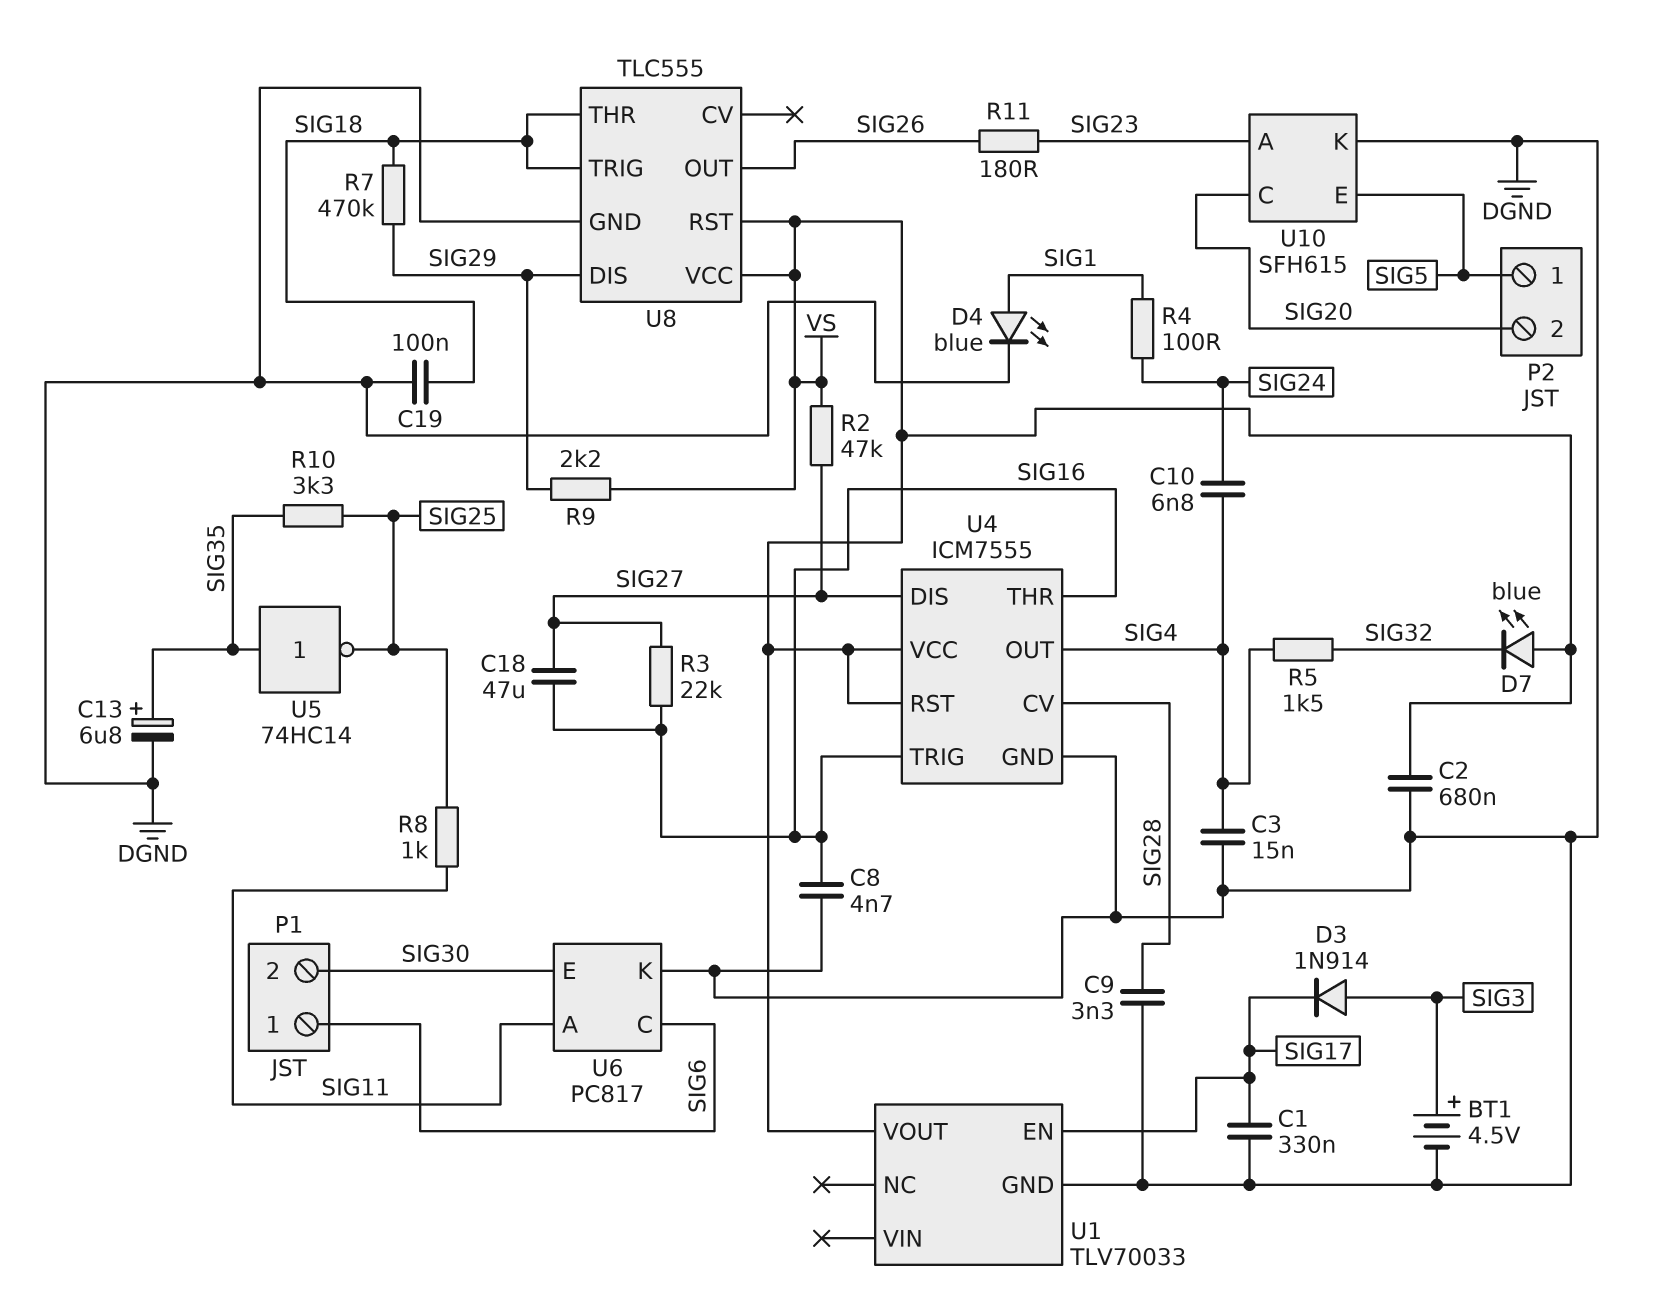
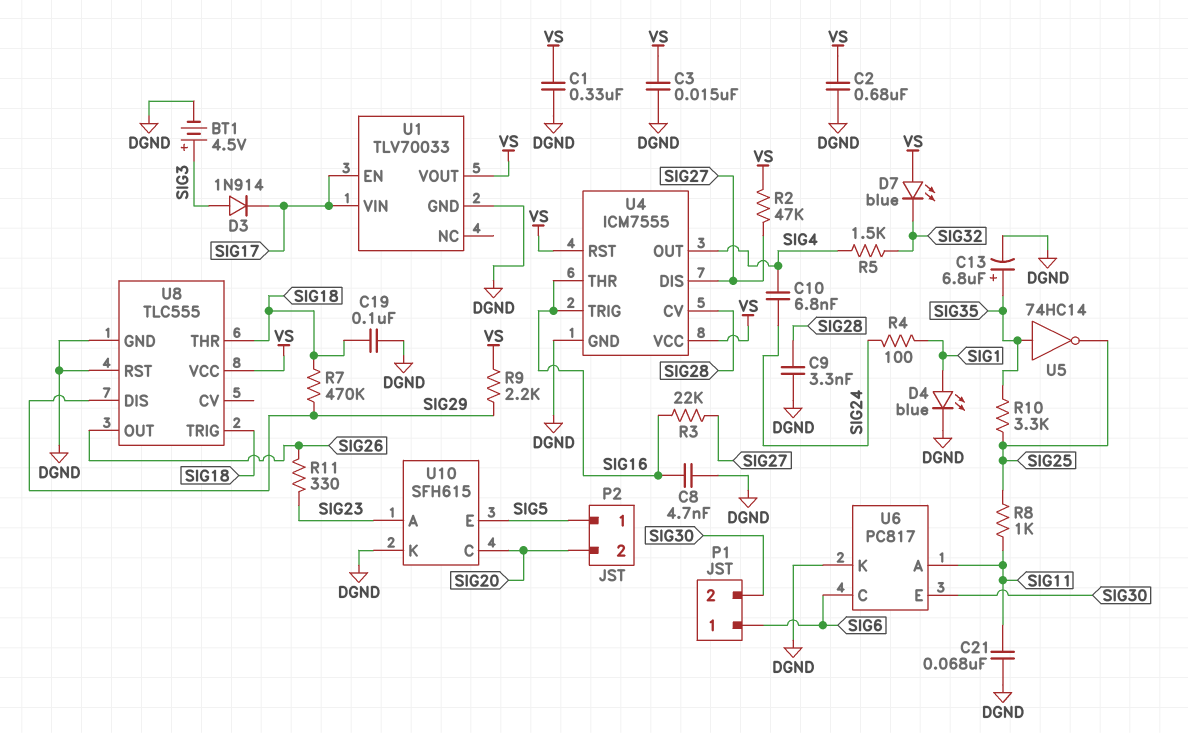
C1: 330nF (DGND, SIG17) -> 330nF (DGND, VS)
C3: 15nF (DGND, SIG4) -> 15nF (DGND, VS)
C18: 47uF (SIG16, SIG27) -> none
C21: none -> 68nF (DGND, SIG11)
R11: 180 (SIG23, SIG26) -> 330 (SIG23, SIG26)
U1 pin VIN: none -> SIG17
U8 pin RST: VS -> DGND

